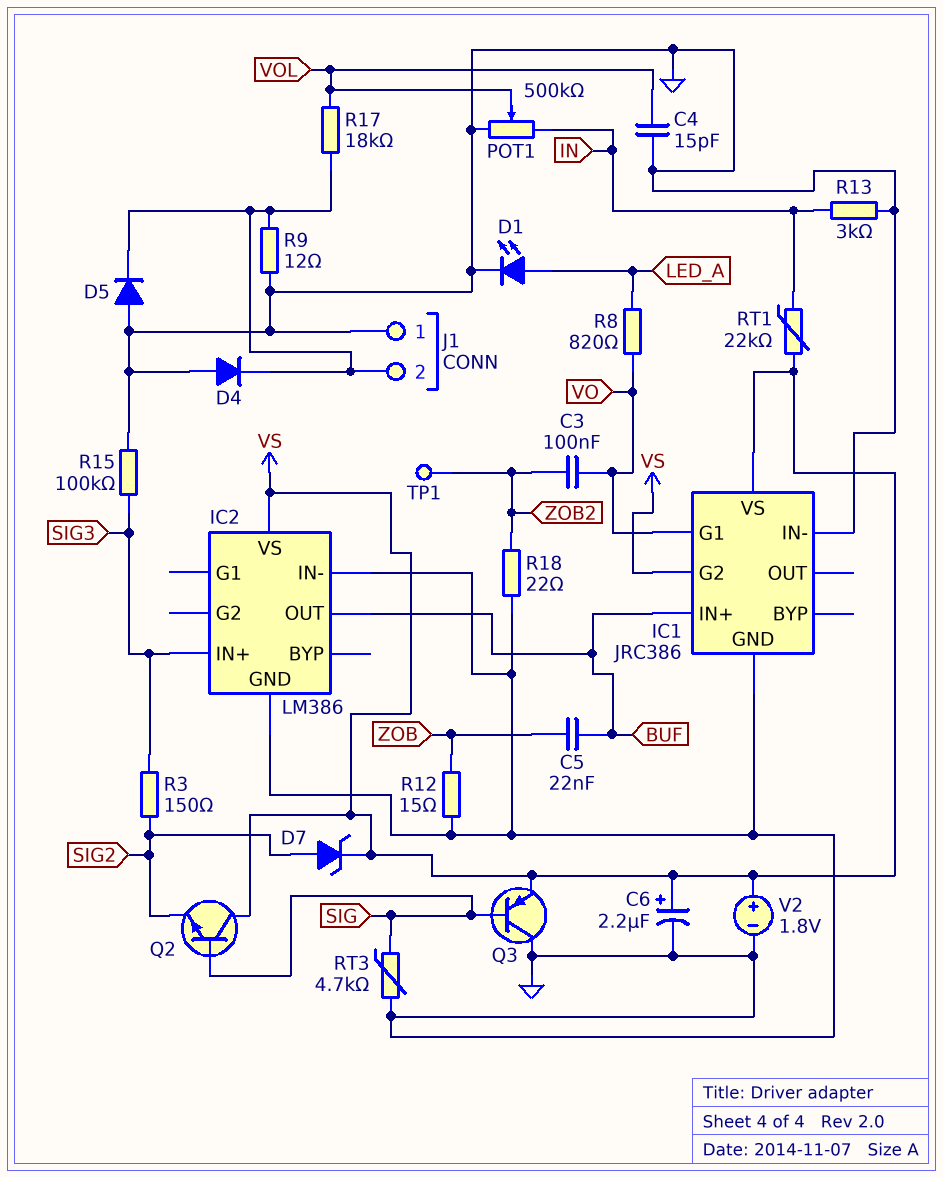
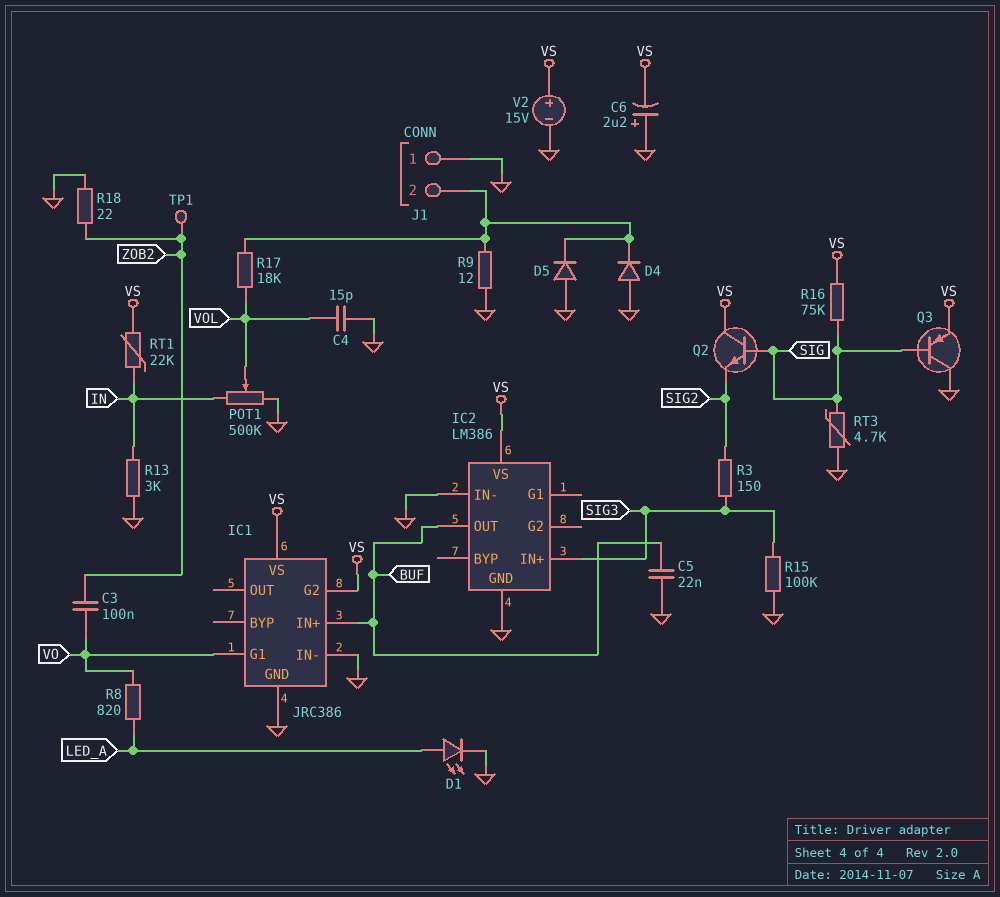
C5: 22nF (BUF, ZOB) -> 22nF (BUF, GND)
C6: 2.2uF (plus VS, minus GND) -> 2.2uF (plus GND, minus VS)
D7: zener (A SIG2, K VS) -> none
R12: 15 (GND, ZOB) -> none
R16: none -> 75k (SIG, VS)
V2: 1.8V (plus VS, minus GND) -> 15V (plus VS, minus GND)

